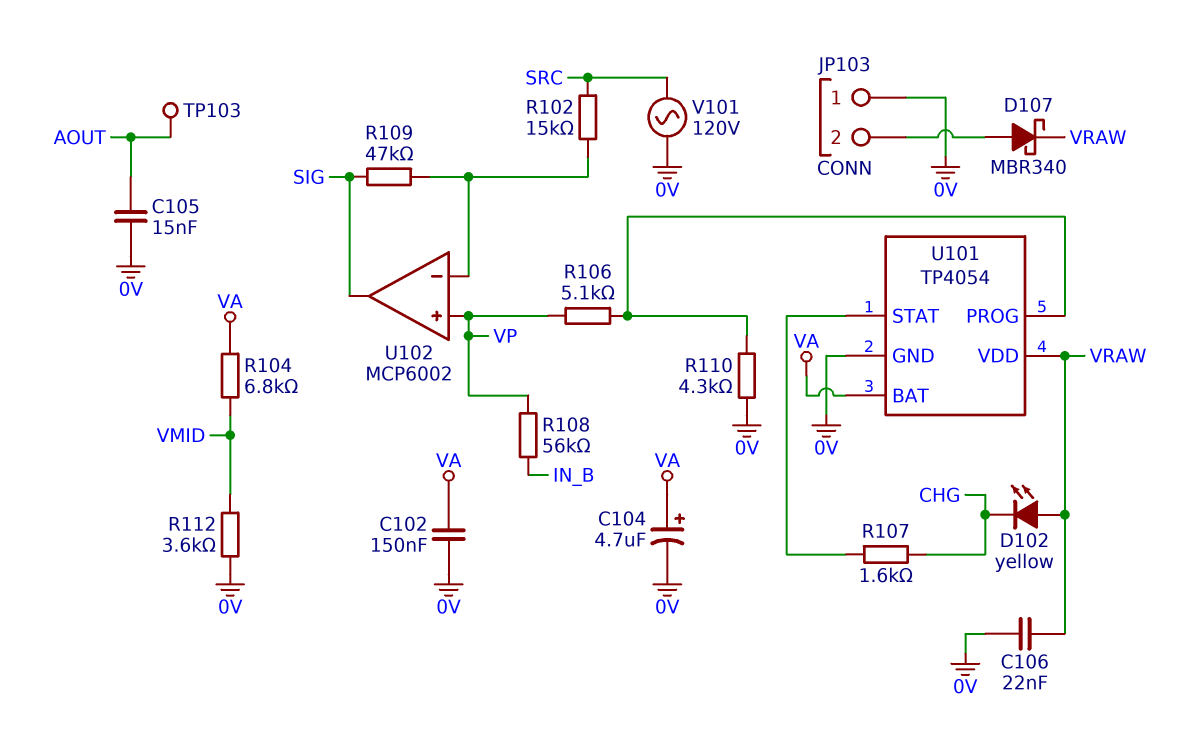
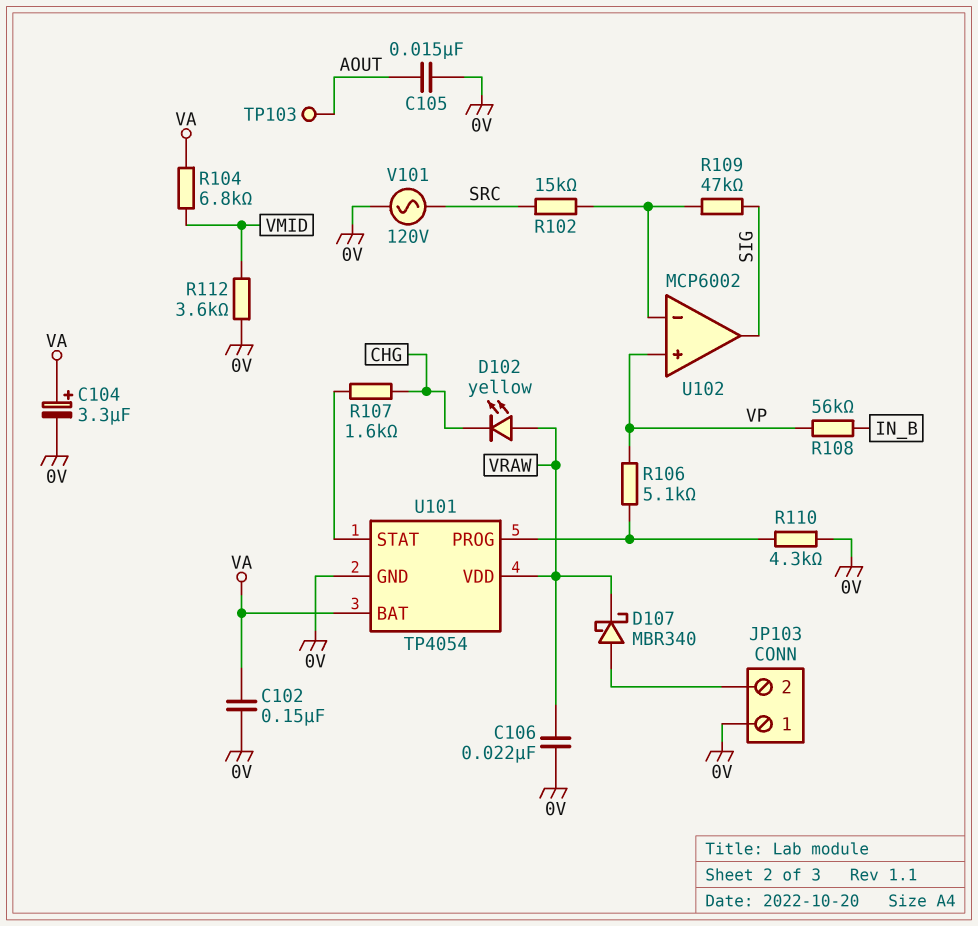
C104: 4.7uF (plus VA, minus 0V) -> 3.3uF (plus VA, minus 0V)

